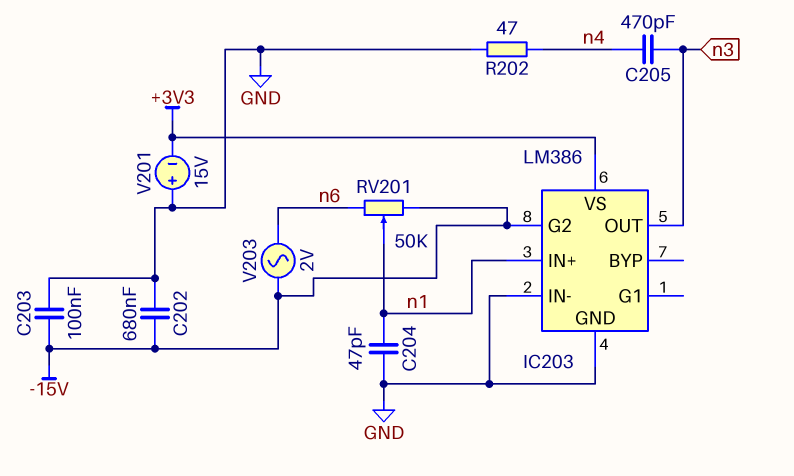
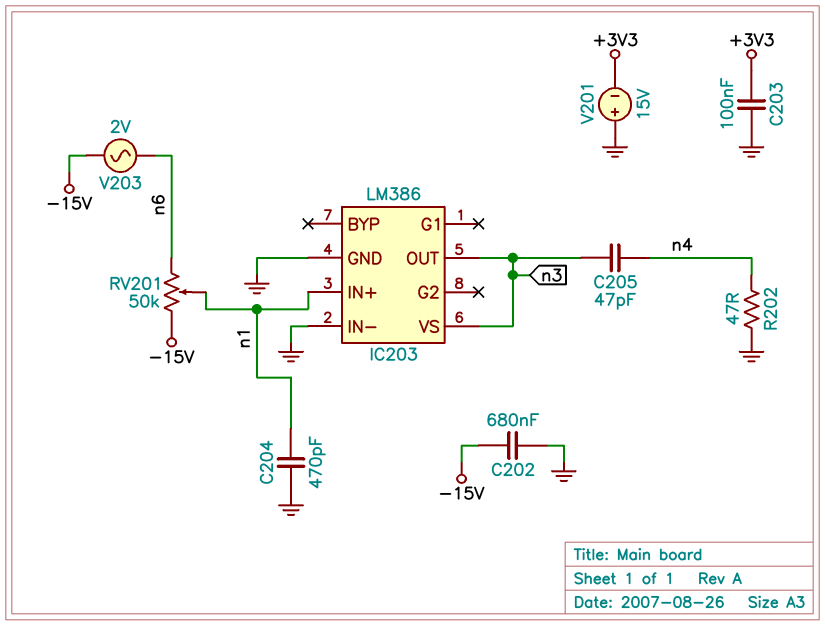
C203: 100nF (-15V, GND) -> 100nF (+3V3, GND)
C204: 47pF (GND, n1) -> 470pF (GND, n1)
C205: 470pF (n3, n4) -> 47pF (n3, n4)
IC203 pin G2: -15V -> none
IC203 pin VS: +3V3 -> n3

